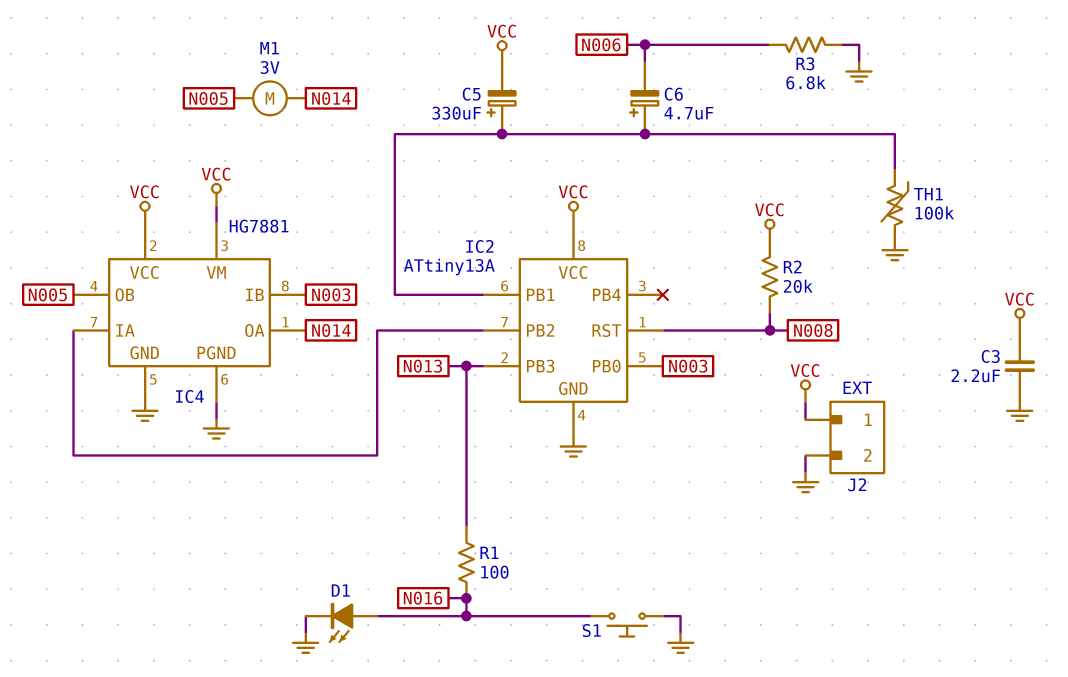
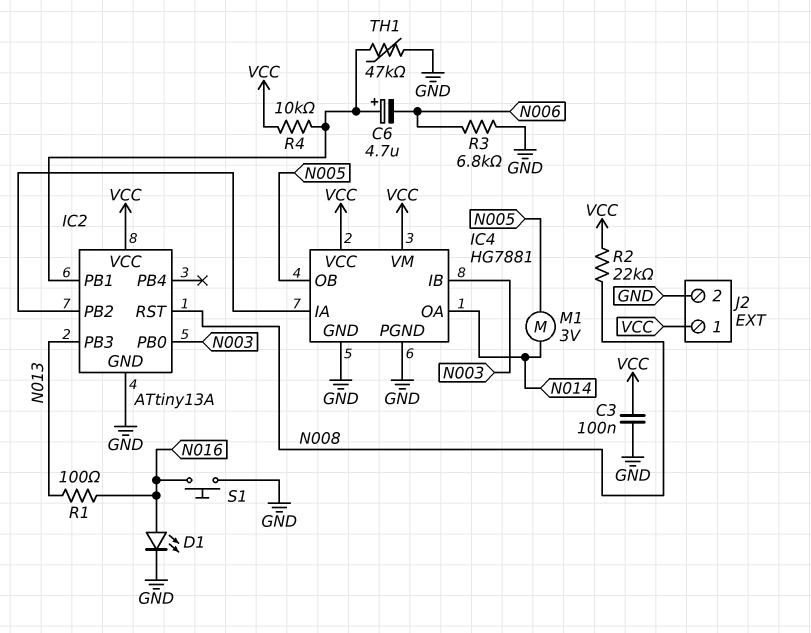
C3: 2.2uF (GND, VCC) -> 100nF (GND, VCC)
C5: 330uF (plus IC2/PB1, minus VCC) -> none
R2: 20k (N008, VCC) -> 22k (N008, VCC)
R4: none -> 10k (IC2/PB1, VCC)
TH1: 100k (GND, IC2/PB1) -> 47k (GND, IC2/PB1)

